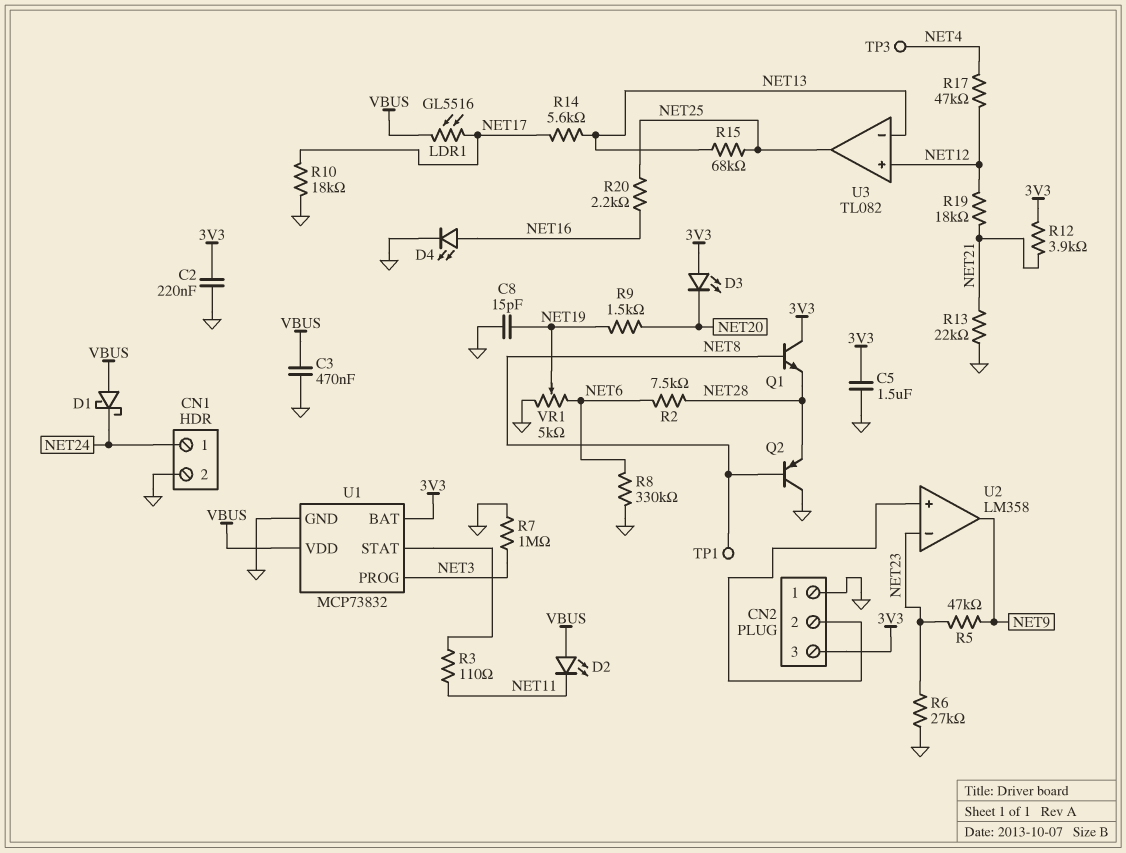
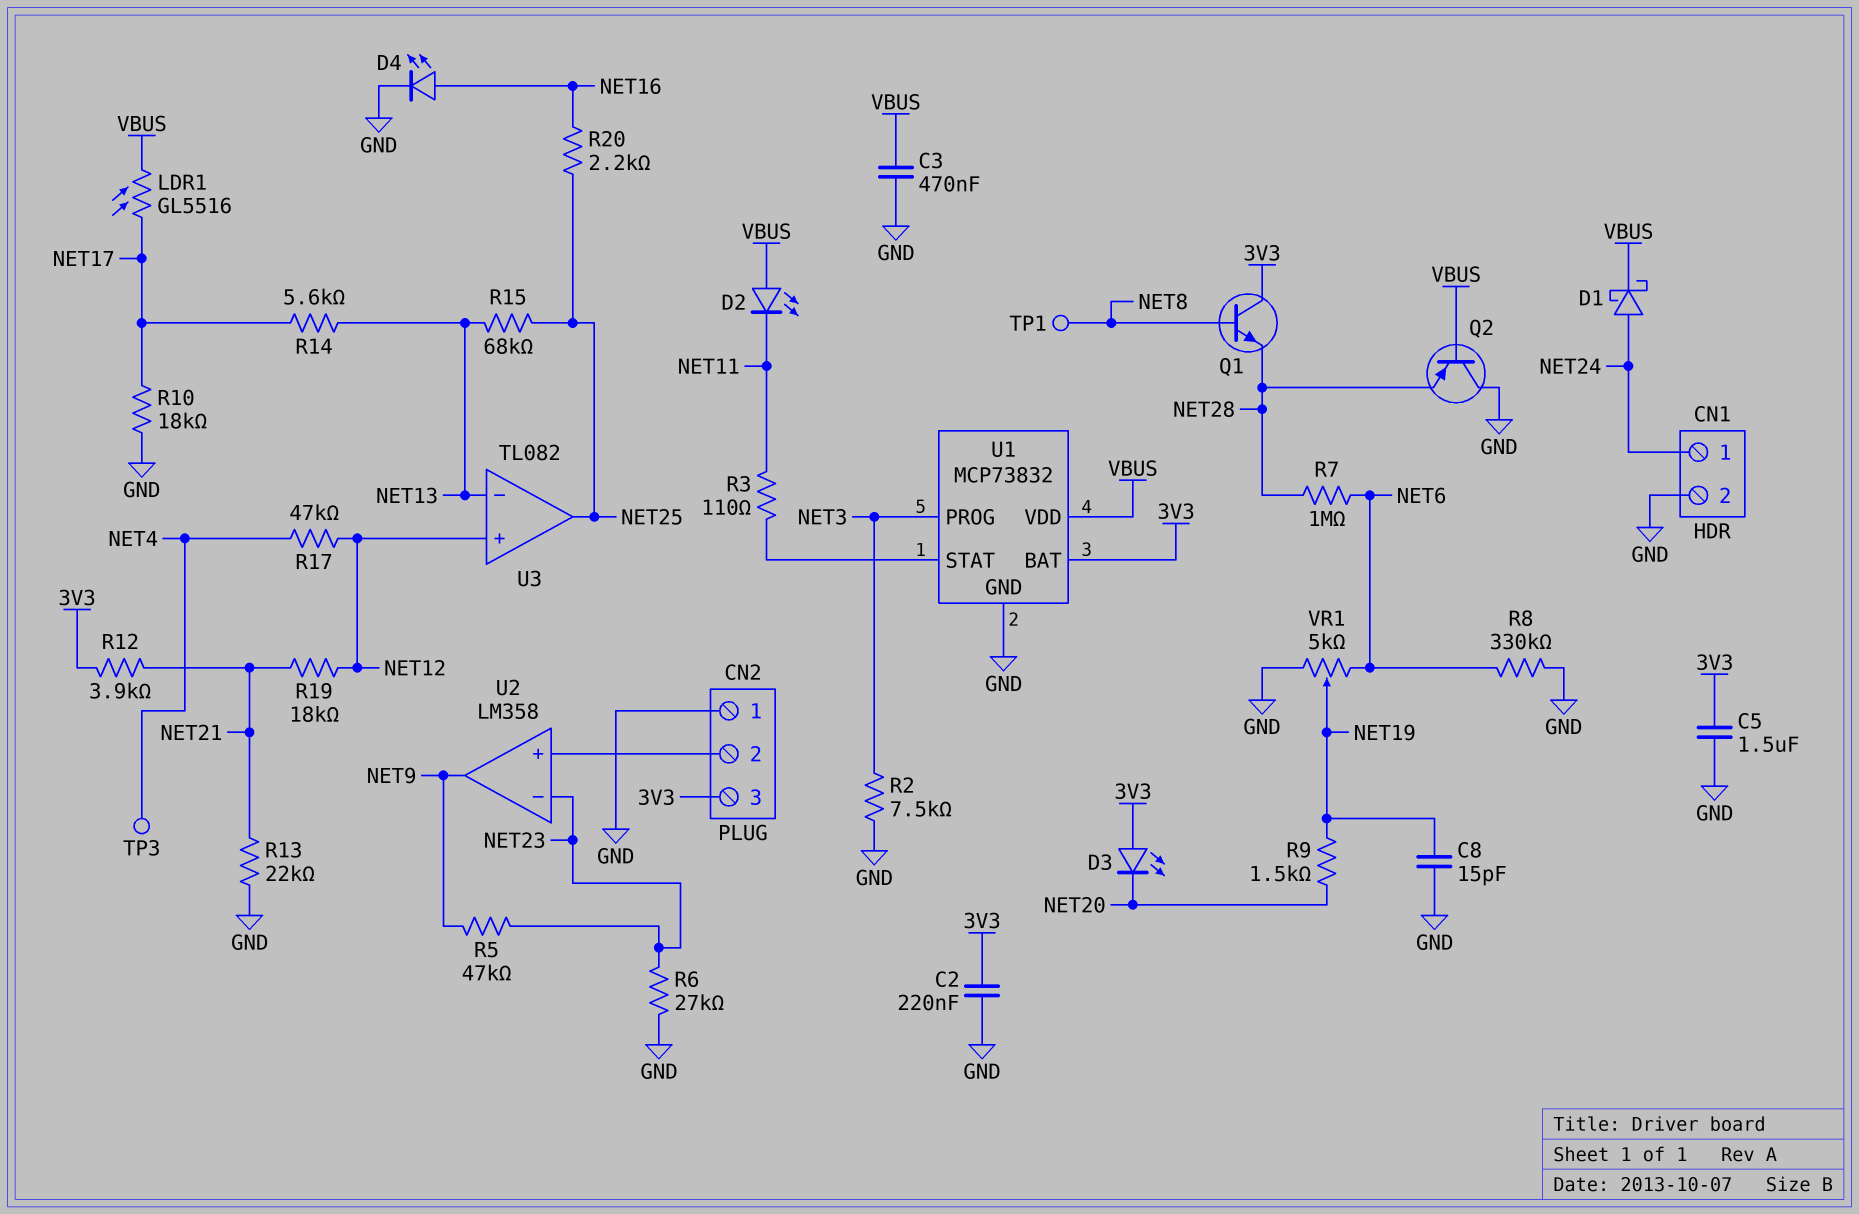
D1: schottky (A VBUS, K NET24) -> schottky (A NET24, K VBUS)
Q2: PNP (B NET8, C GND, E NET28) -> PNP (B VBUS, C GND, E NET28)
R2: 7.5k (NET6, NET28) -> 7.5k (GND, NET3)
R7: 1M (GND, NET3) -> 1M (NET6, NET28)

